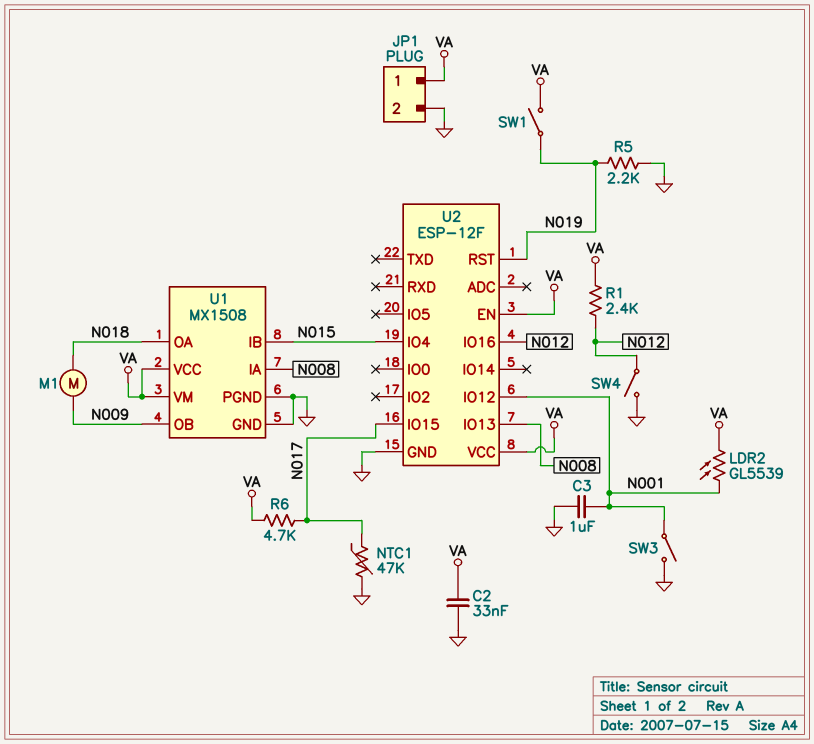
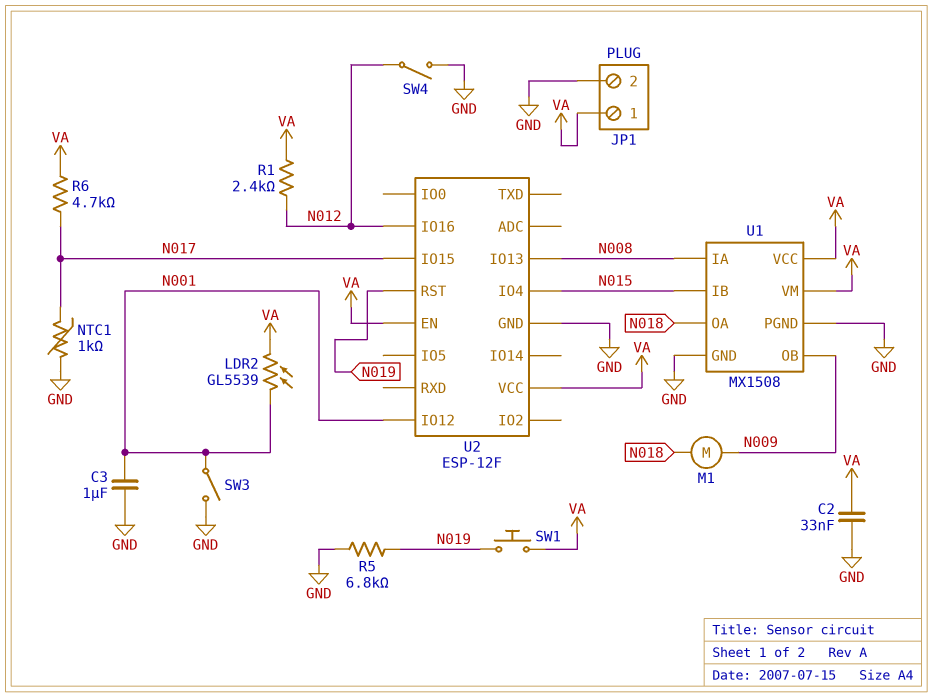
NTC1: 47k (GND, N017) -> 1k (GND, N017)
R5: 2.2k (GND, N019) -> 6.8k (GND, N019)
SW1: switch (N019, VA) -> button (N019, VA)

